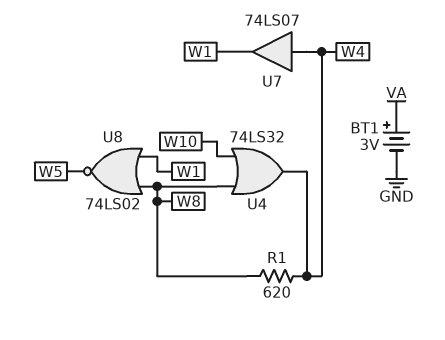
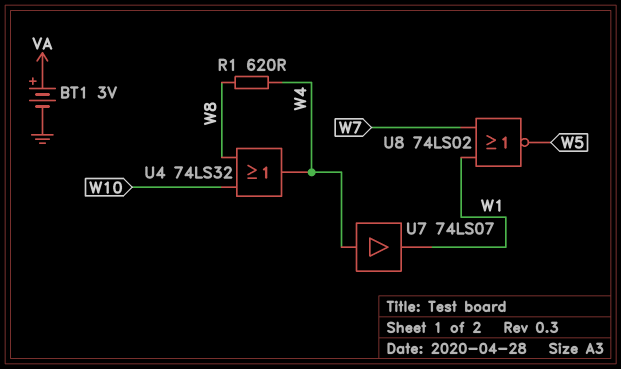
U8: NOR 74LS02 (in W1, in W8, out W5) -> NOR 74LS02 (in W1, in W7, out W5)

